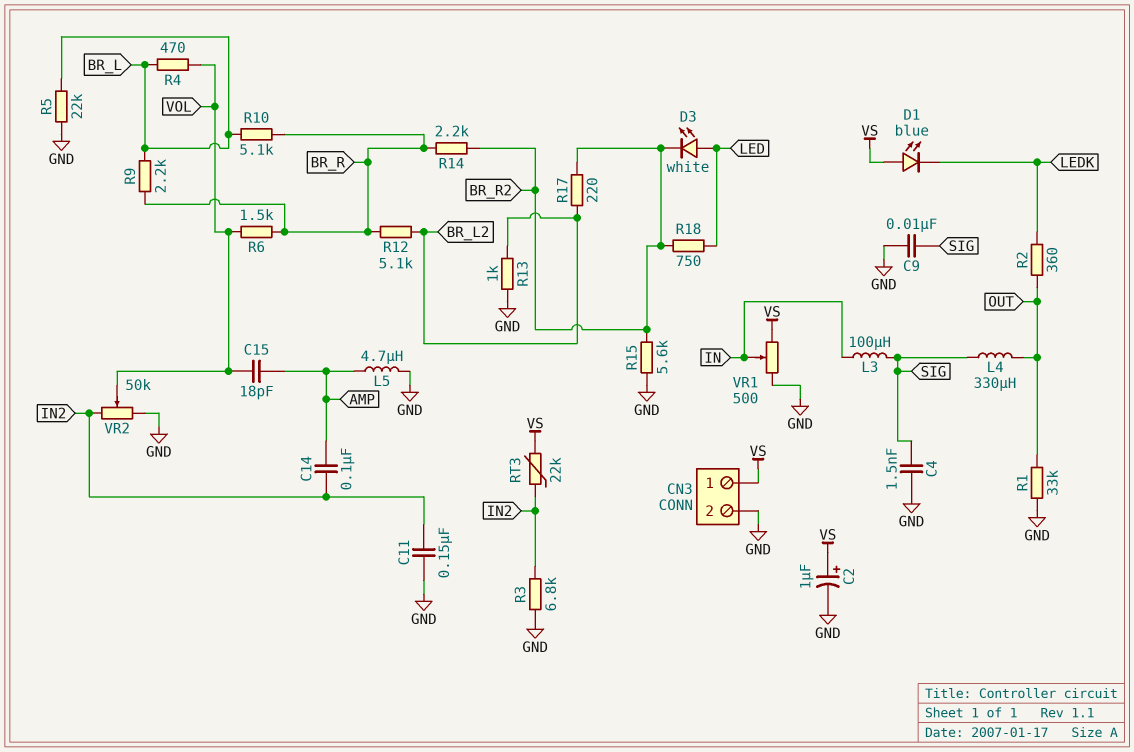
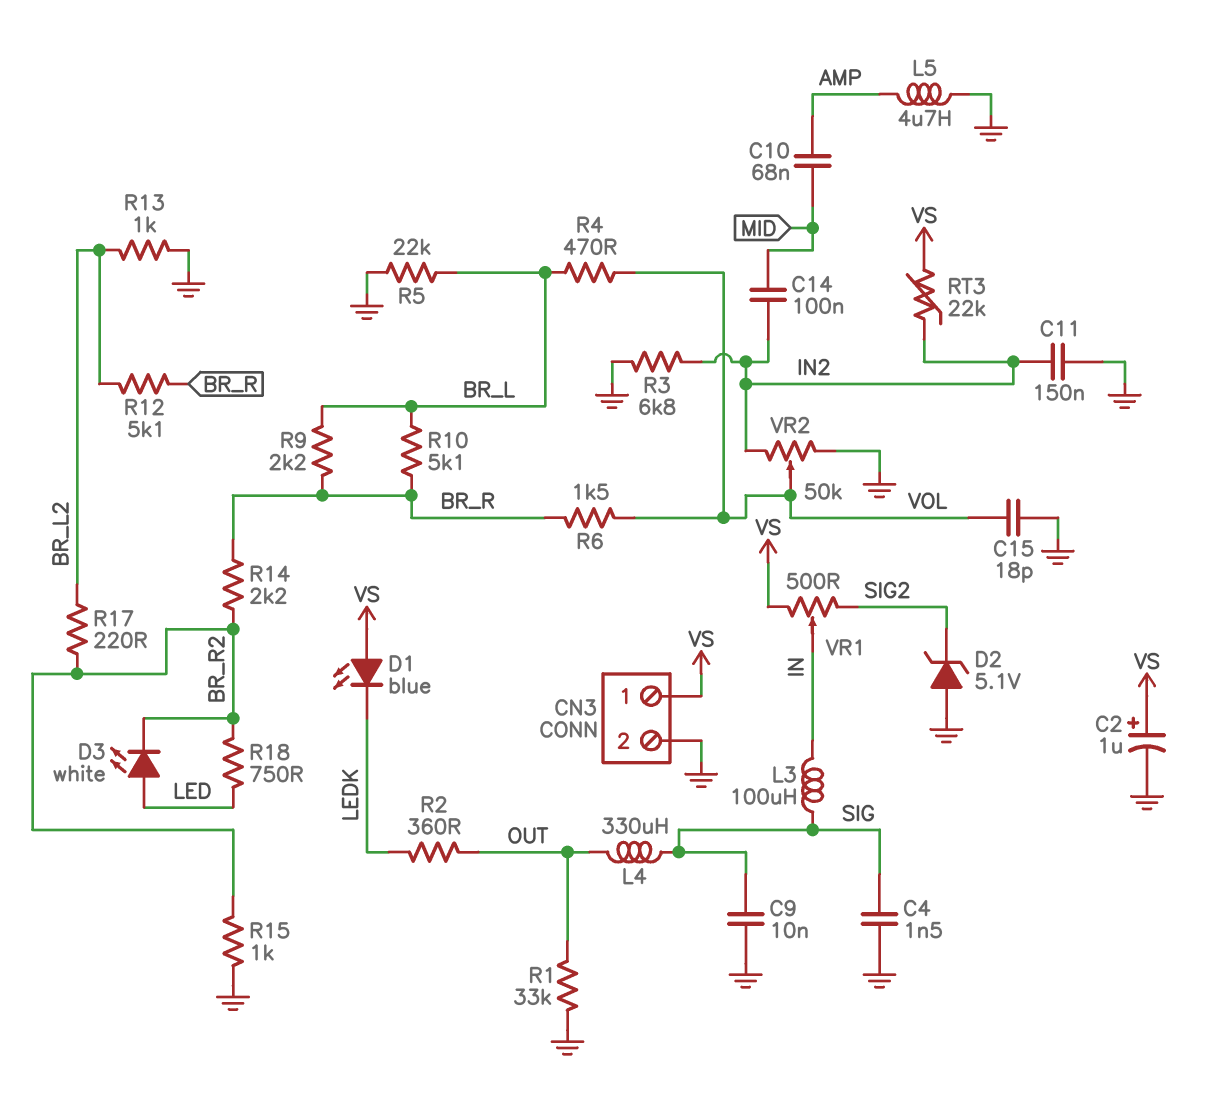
C10: none -> 68nF (AMP, MID)
C14: 100nF (AMP, IN2) -> 100nF (IN2, MID)
C15: 18pF (AMP, VOL) -> 18pF (GND, VOL)
D2: none -> zener 5.1V (A GND, K SIG2)
R15: 5.6k (BR_R2, GND) -> 1k (BR_R2, GND)
VR1: 500 (GND, VS, wiper IN) -> 500 (SIG2, VS, wiper IN)

